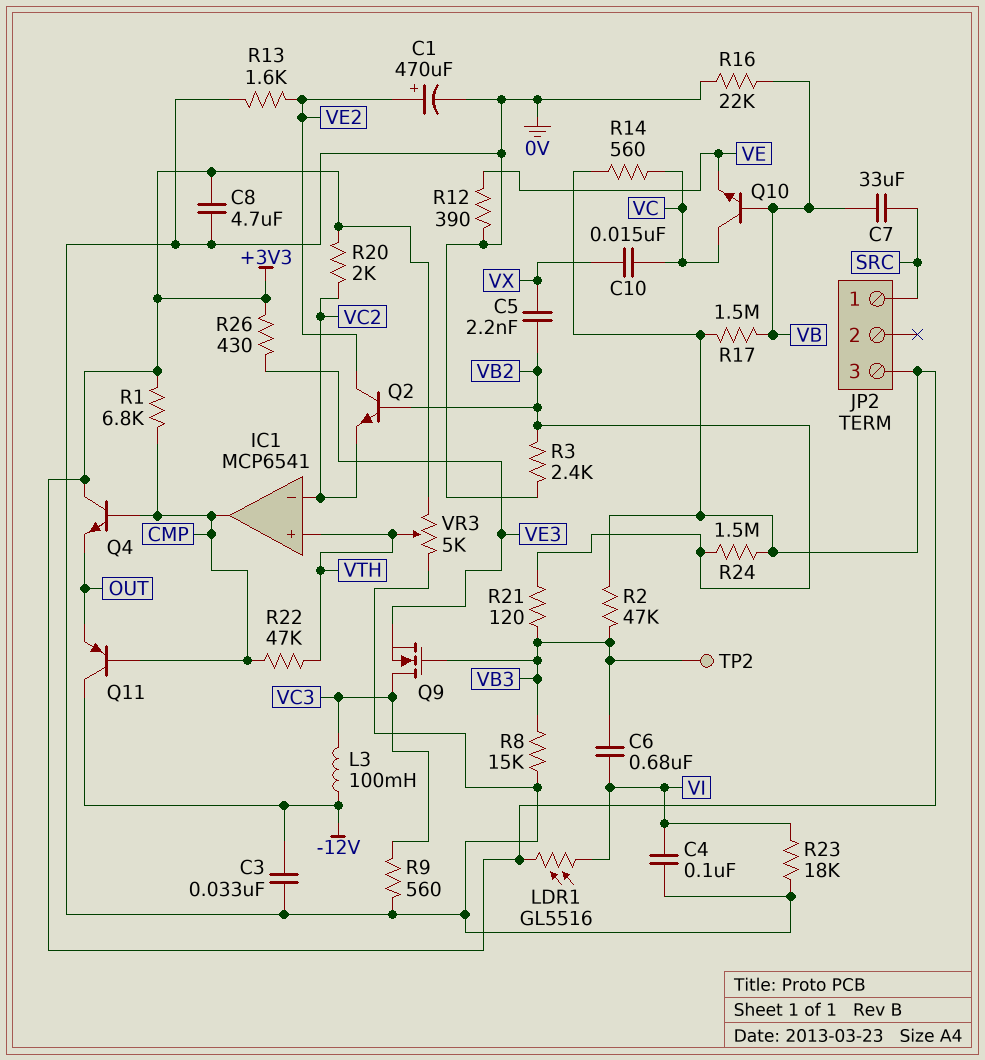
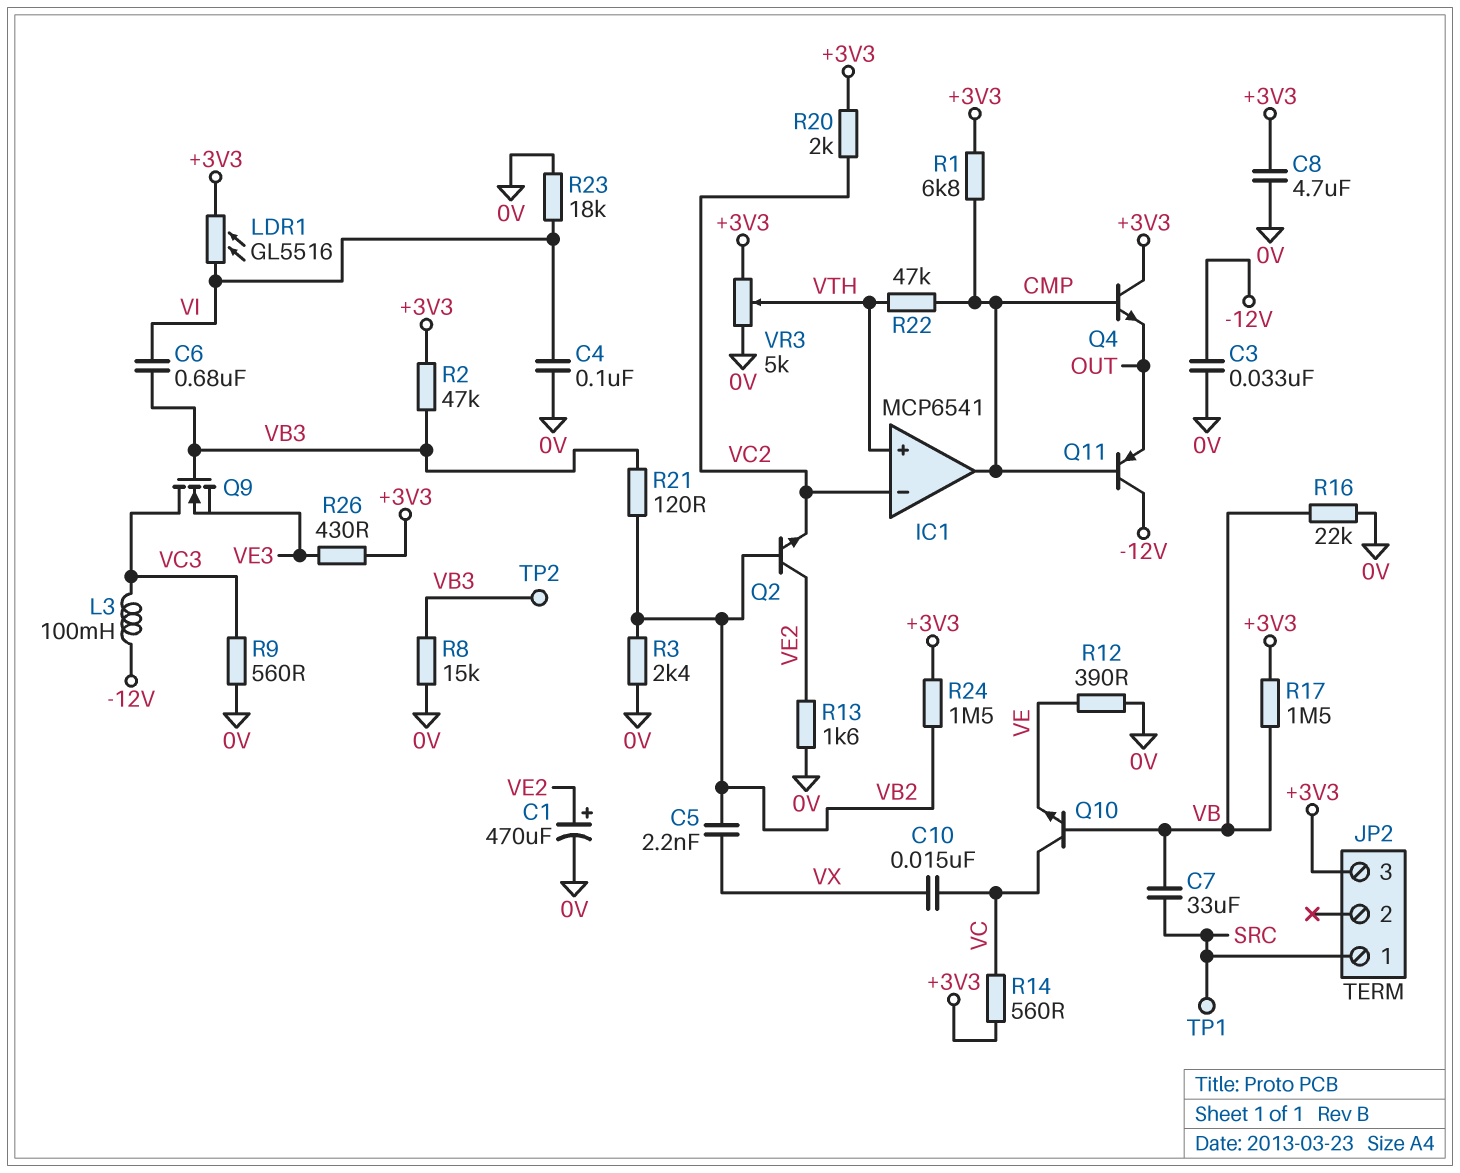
TP1: none -> test point (SRC)

